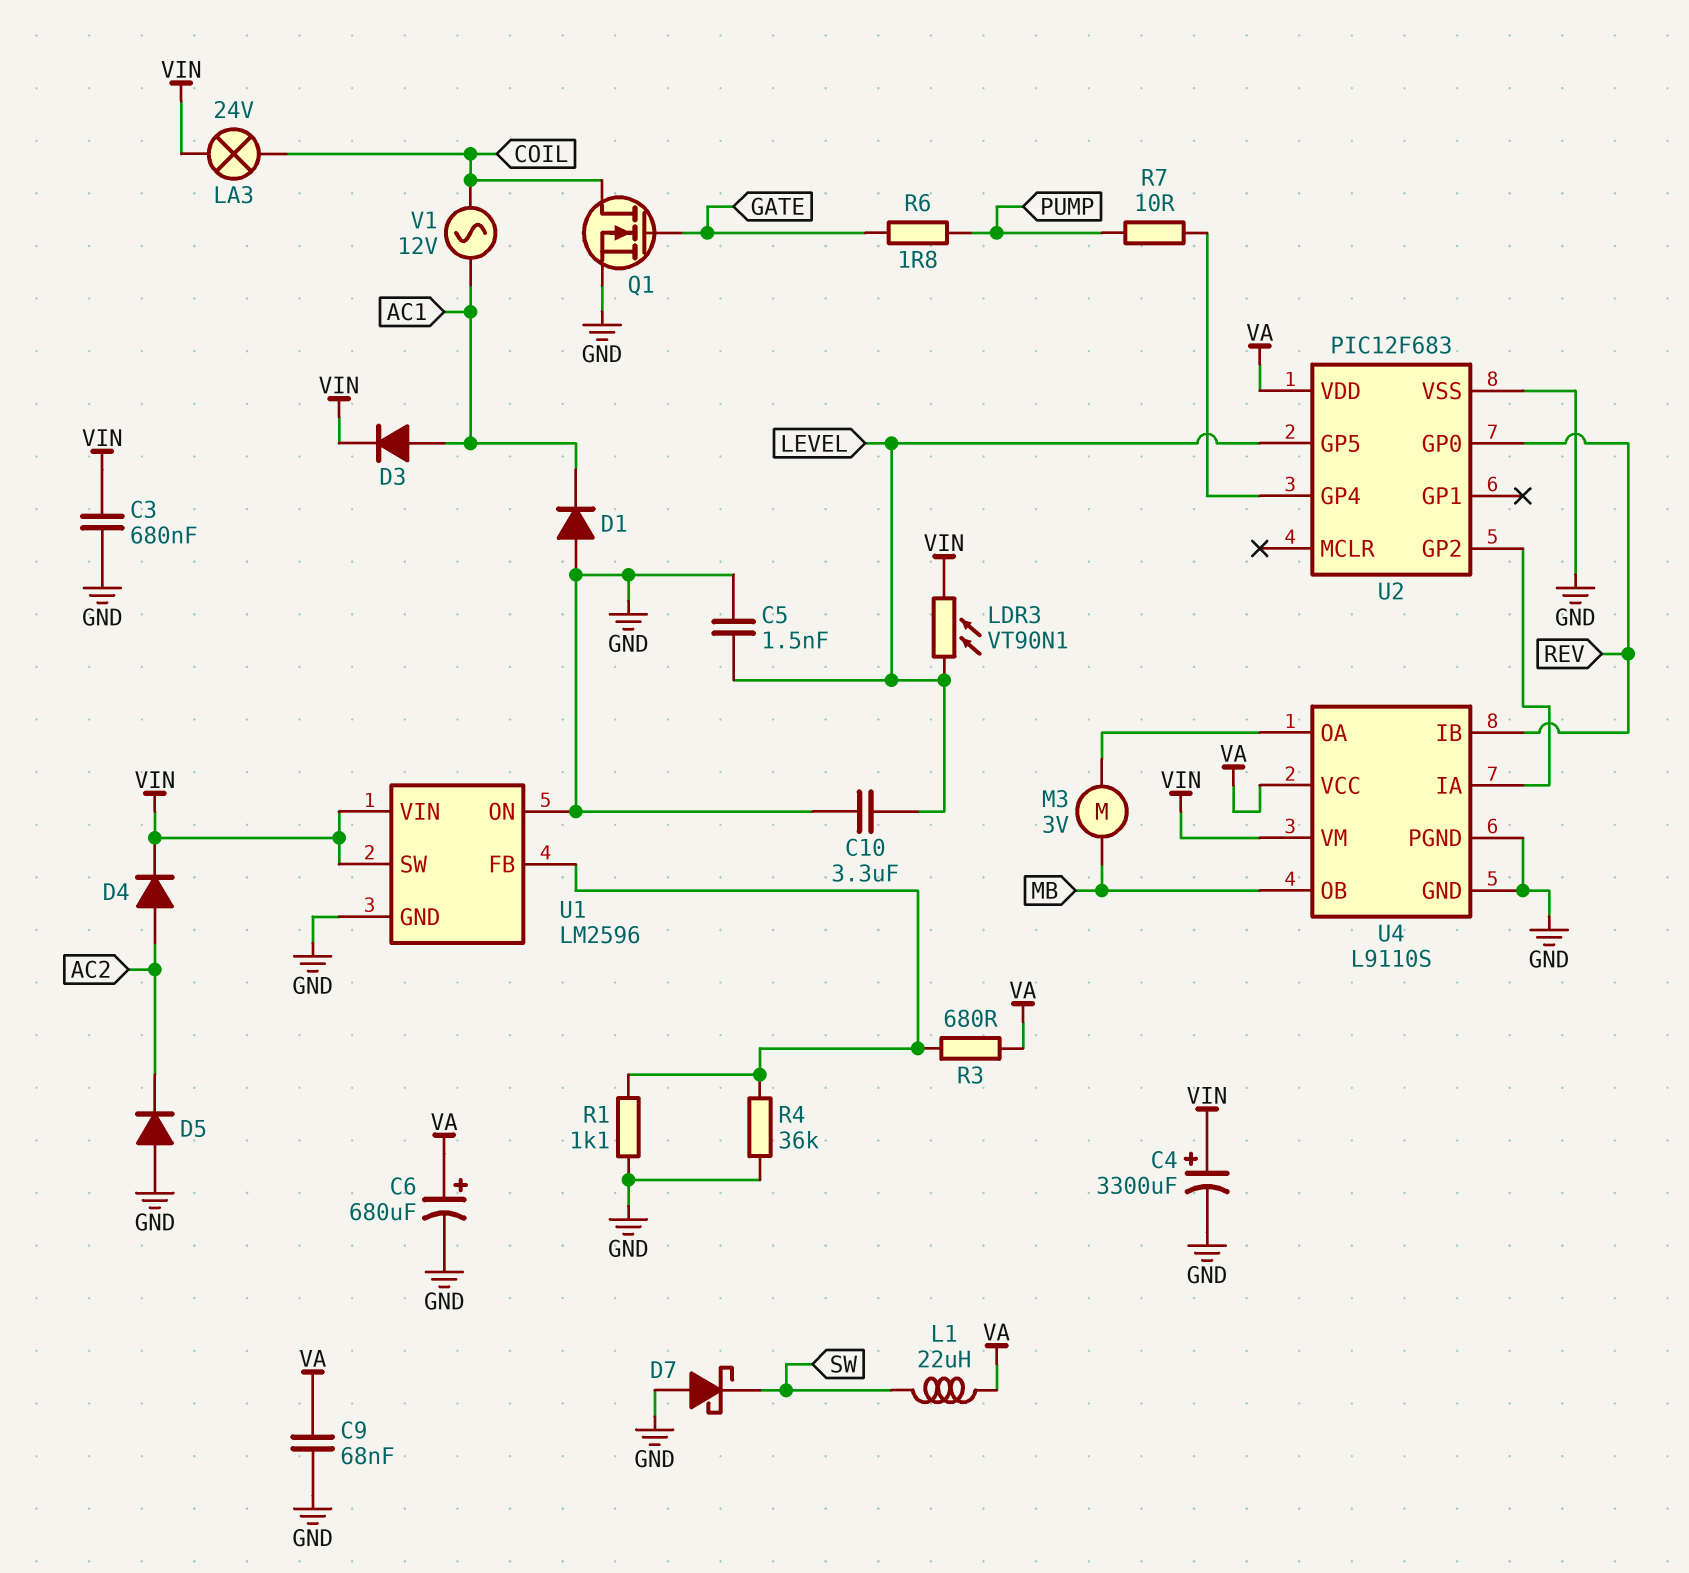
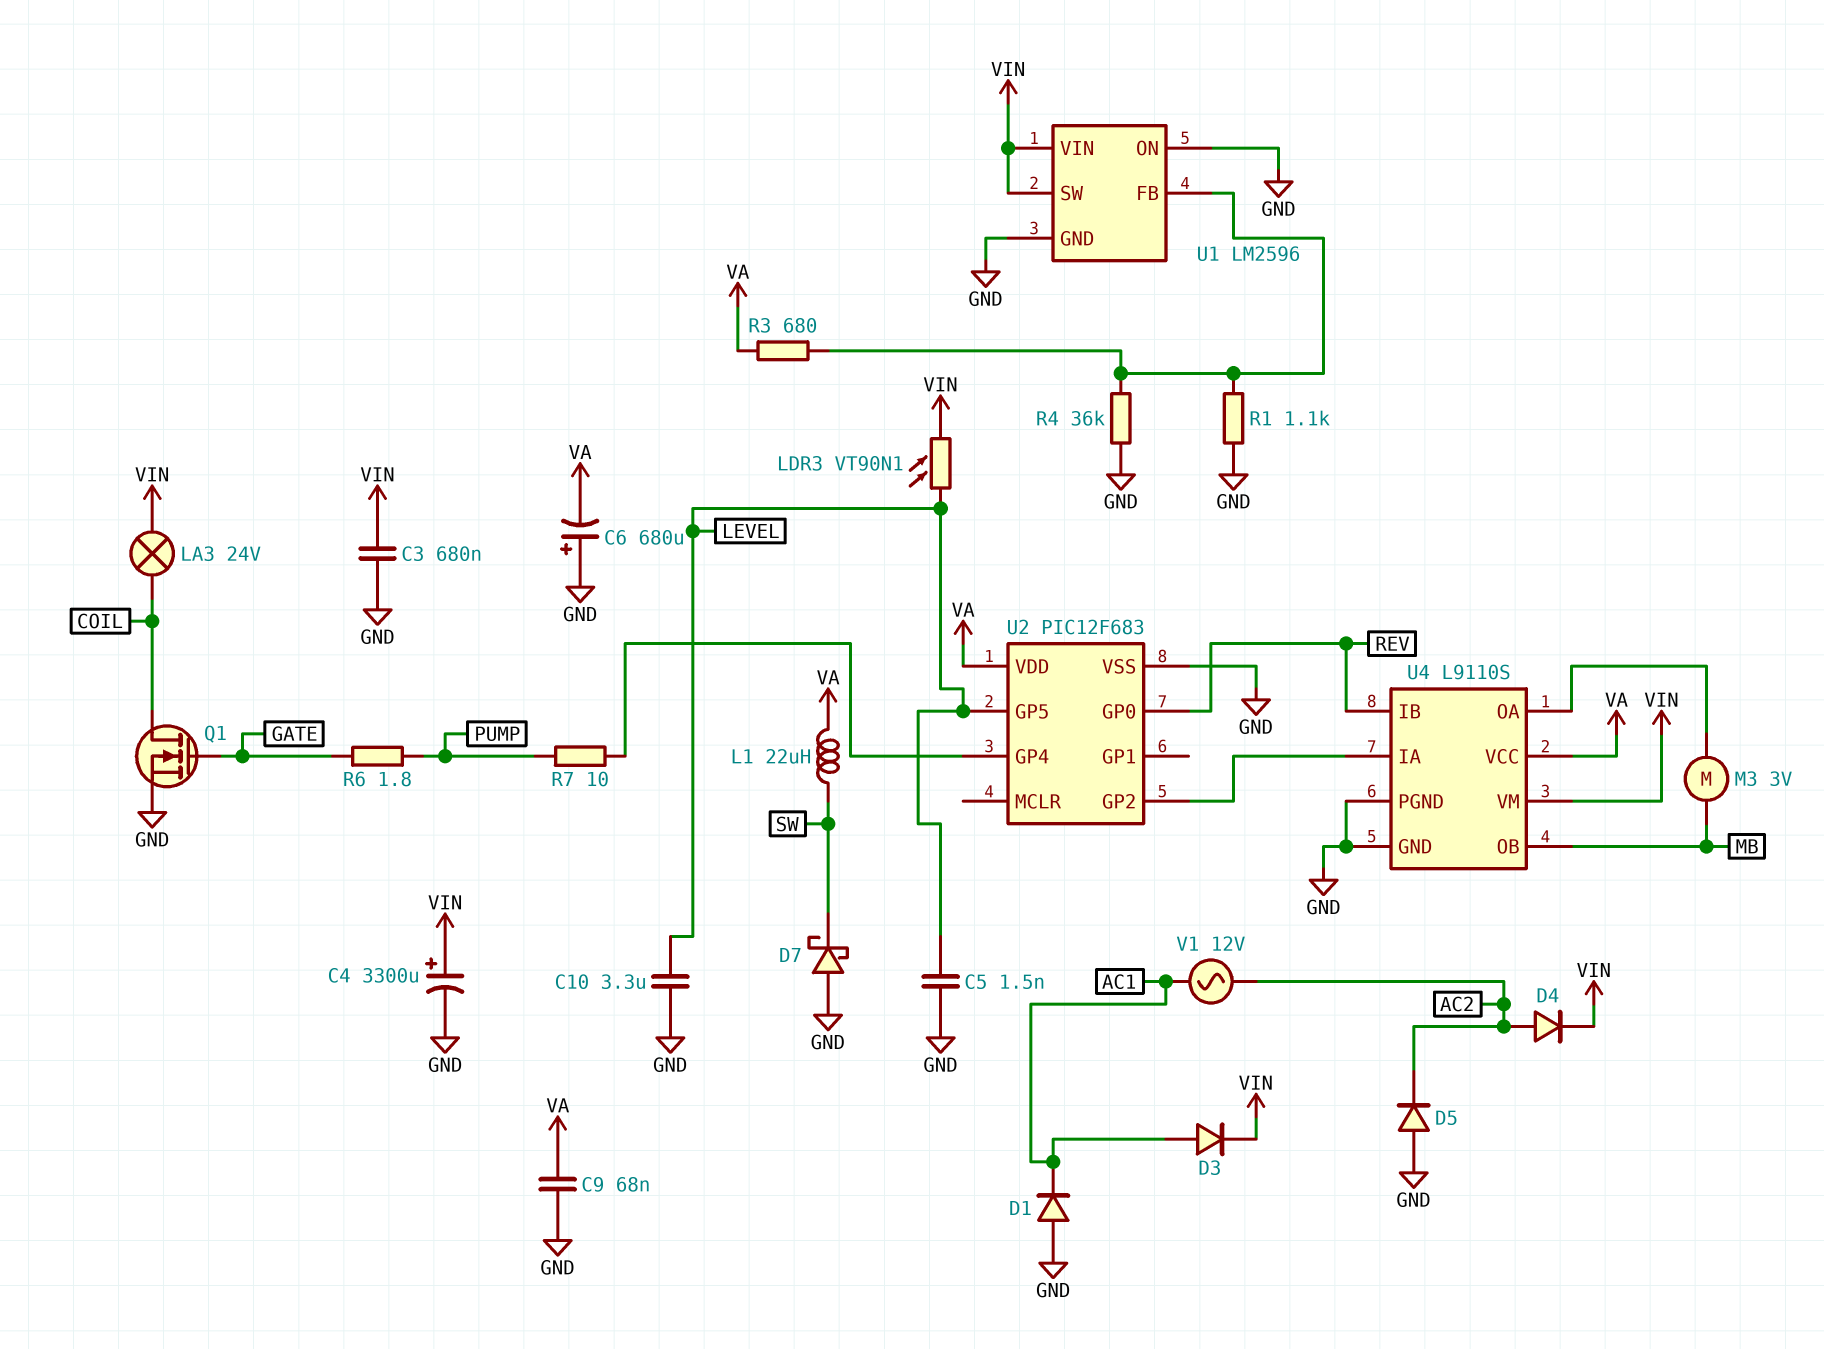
C6: 680uF (plus VA, minus GND) -> 680uF (plus GND, minus VA)
V1: AC 12V (AC1, COIL) -> AC 12V (AC1, AC2)

